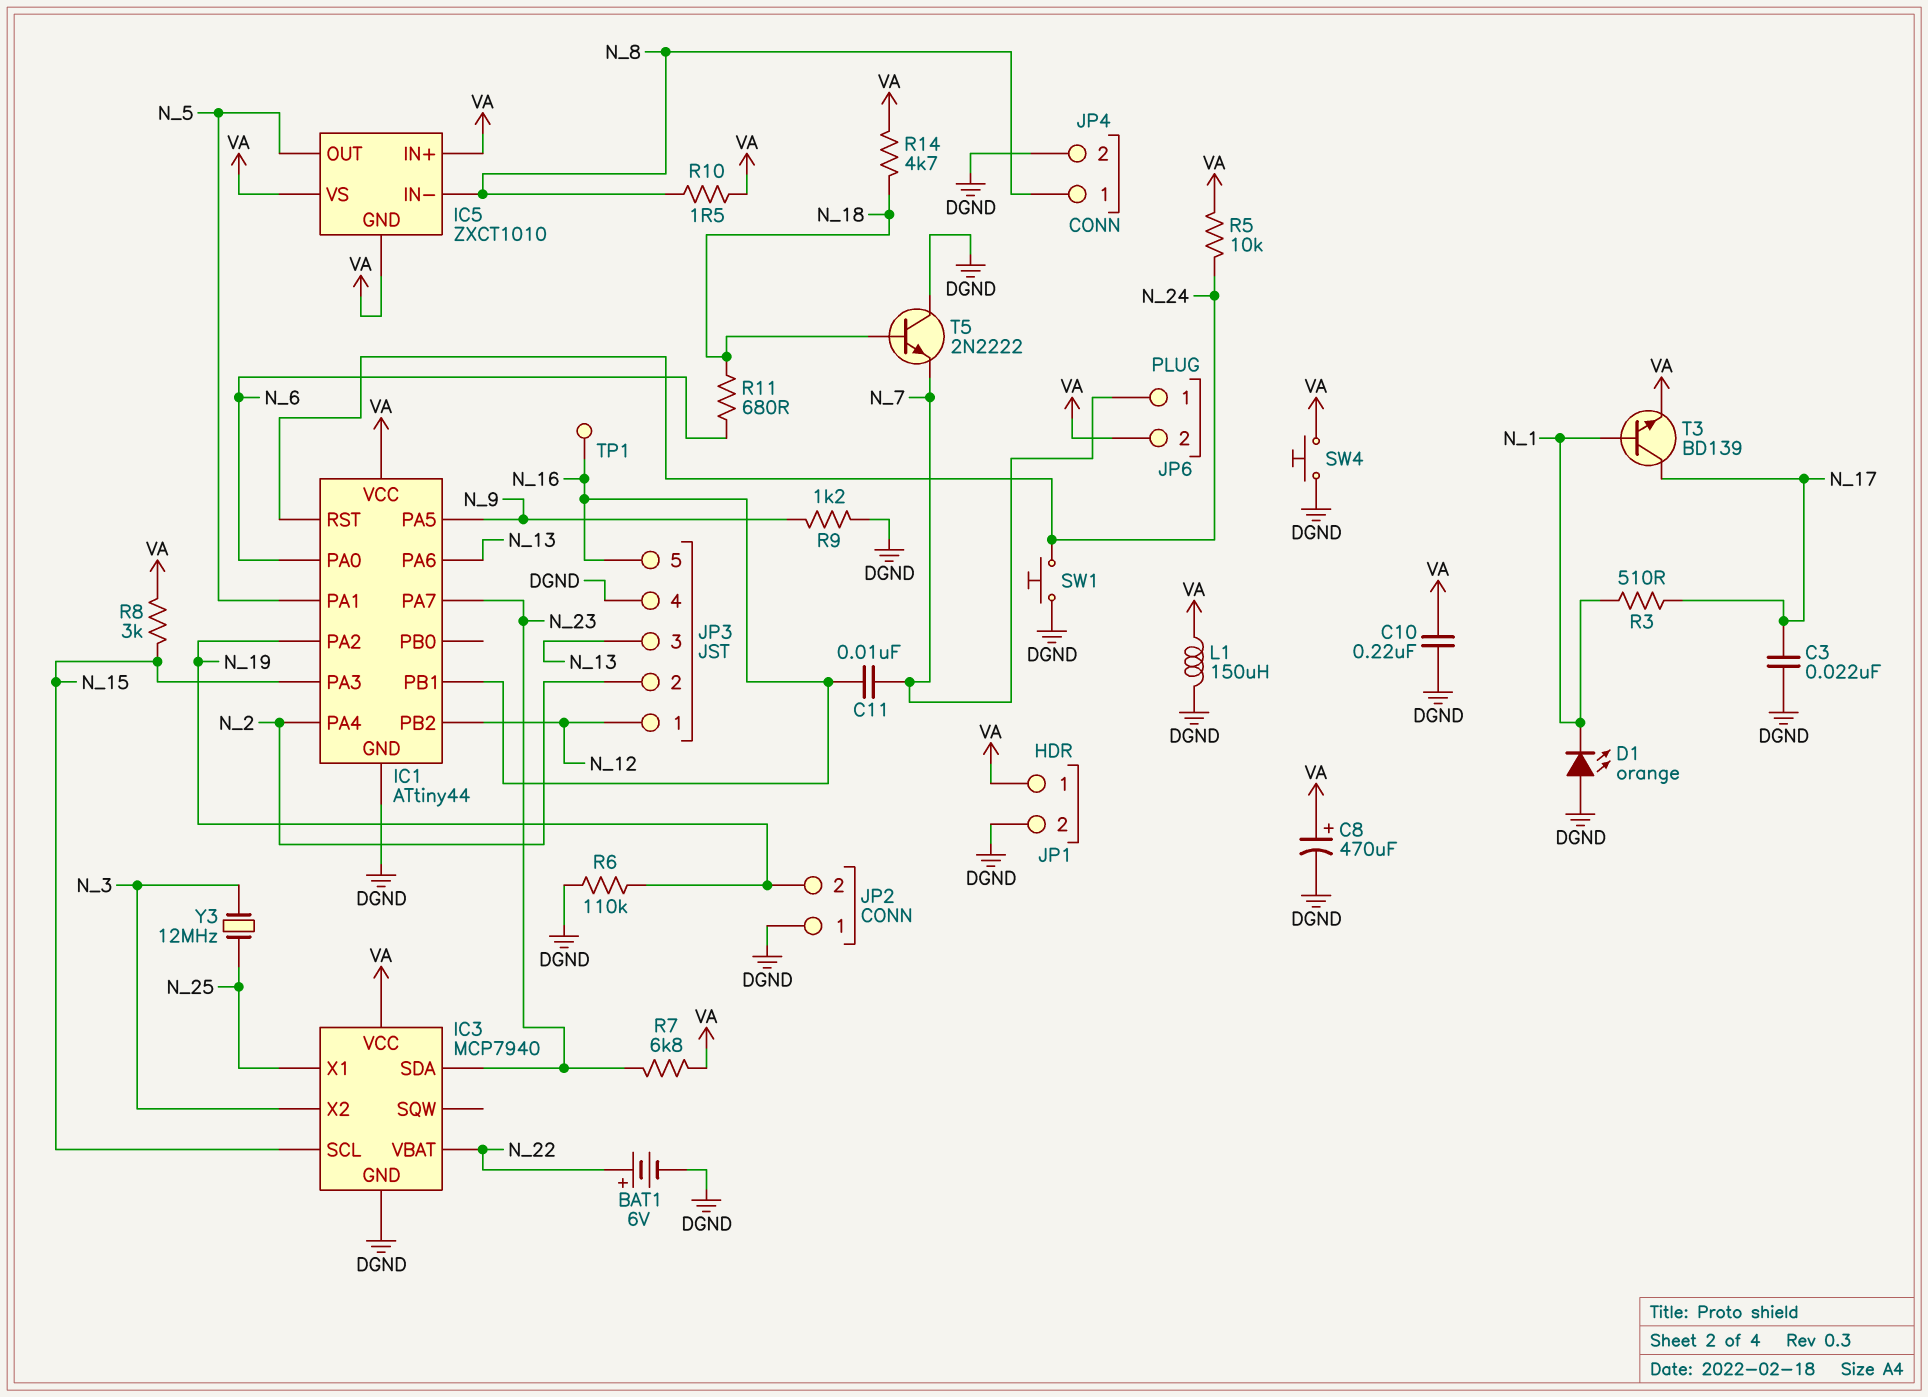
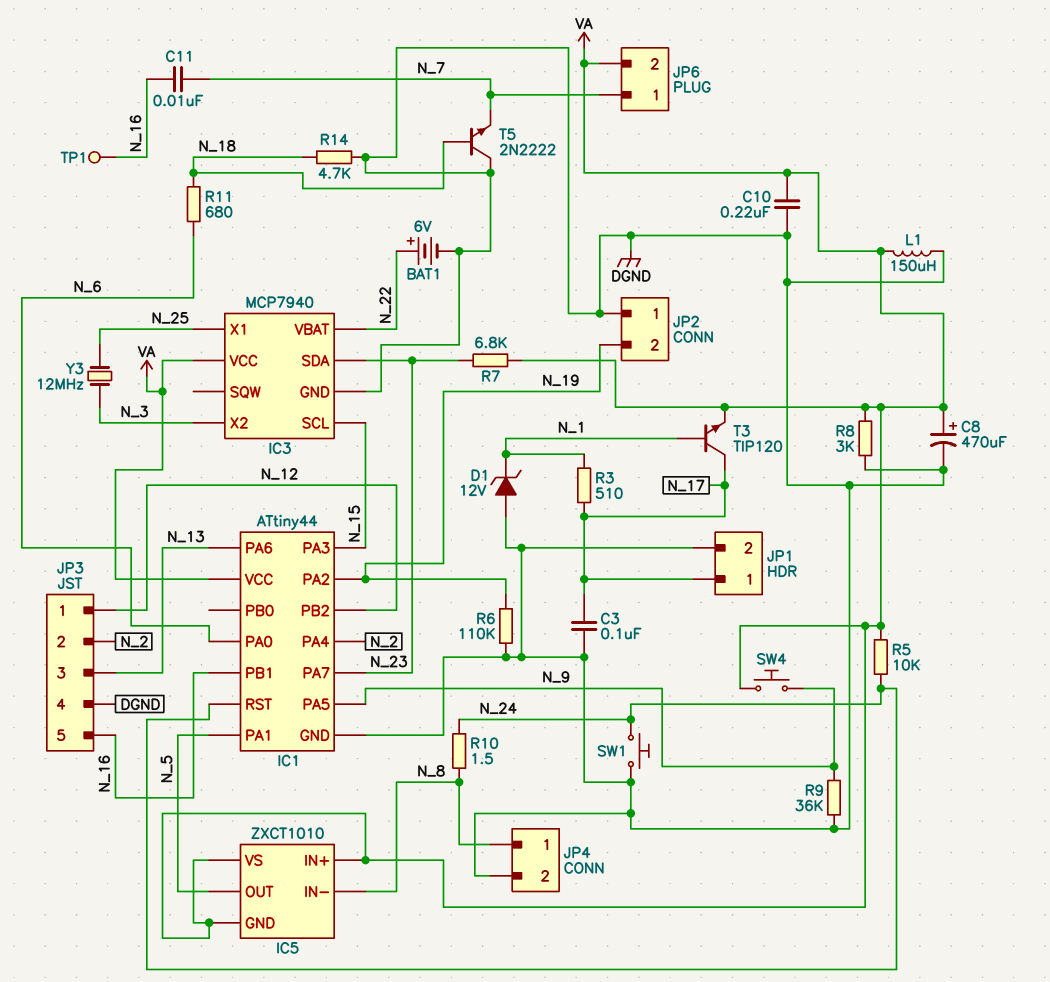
C3: 22nF (DGND, N_17) -> 100nF (DGND, N_17)
D1: LED orange (A DGND, K N_1) -> zener 12V (A DGND, K N_1)
JP1 pin 1: VA -> N_17
R8: 3k (N_15, VA) -> 3k (DGND, VA)
R9: 1.2k (DGND, N_9) -> 36k (DGND, N_9)
R10: 1.5 (N_8, VA) -> 1.5 (N_8, N_24)
R14: 4.7k (N_18, VA) -> 4.7k (DGND, N_18)
SW4: button (DGND, VA) -> button (N_9, VA)
T3: NPN BD139 (B N_1, C N_17, E VA) -> NPN TIP120 (B N_1, C N_17, E VA)

